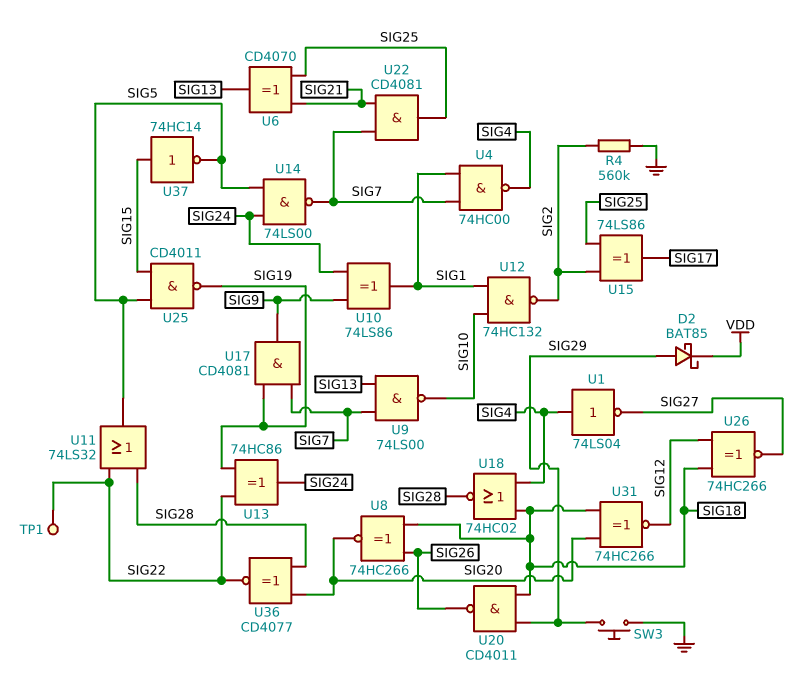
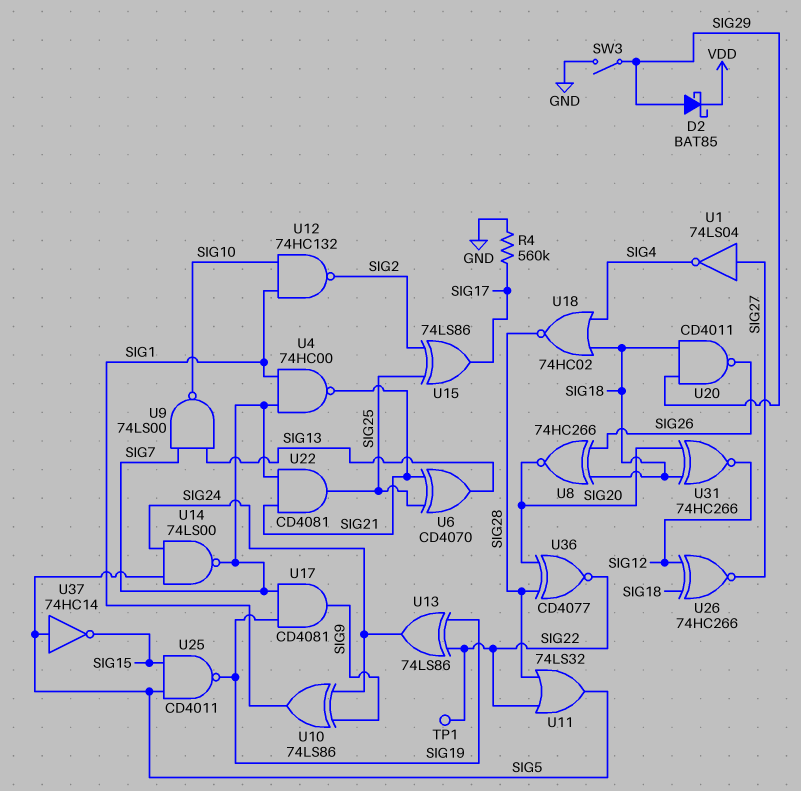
R4: 560k (GND, SIG2) -> 560k (GND, SIG17)
SW3: button (GND, SIG29) -> switch (GND, SIG29)
U1: NOT 74LS04 (in SIG4, out SIG27) -> NOT 74LS04 (in SIG27, out SIG4)
U4: NAND 74HC00 (in SIG1, in SIG7, out SIG4) -> NAND 74HC00 (in SIG1, in SIG7, out SIG21)
U13: XOR 74HC86 (in SIG19, in SIG22, out SIG24) -> XOR 74LS86 (in SIG19, in SIG22, out SIG24)
U37: NOT 74HC14 (in SIG15, out SIG5) -> NOT 74HC14 (in SIG5, out SIG15)

